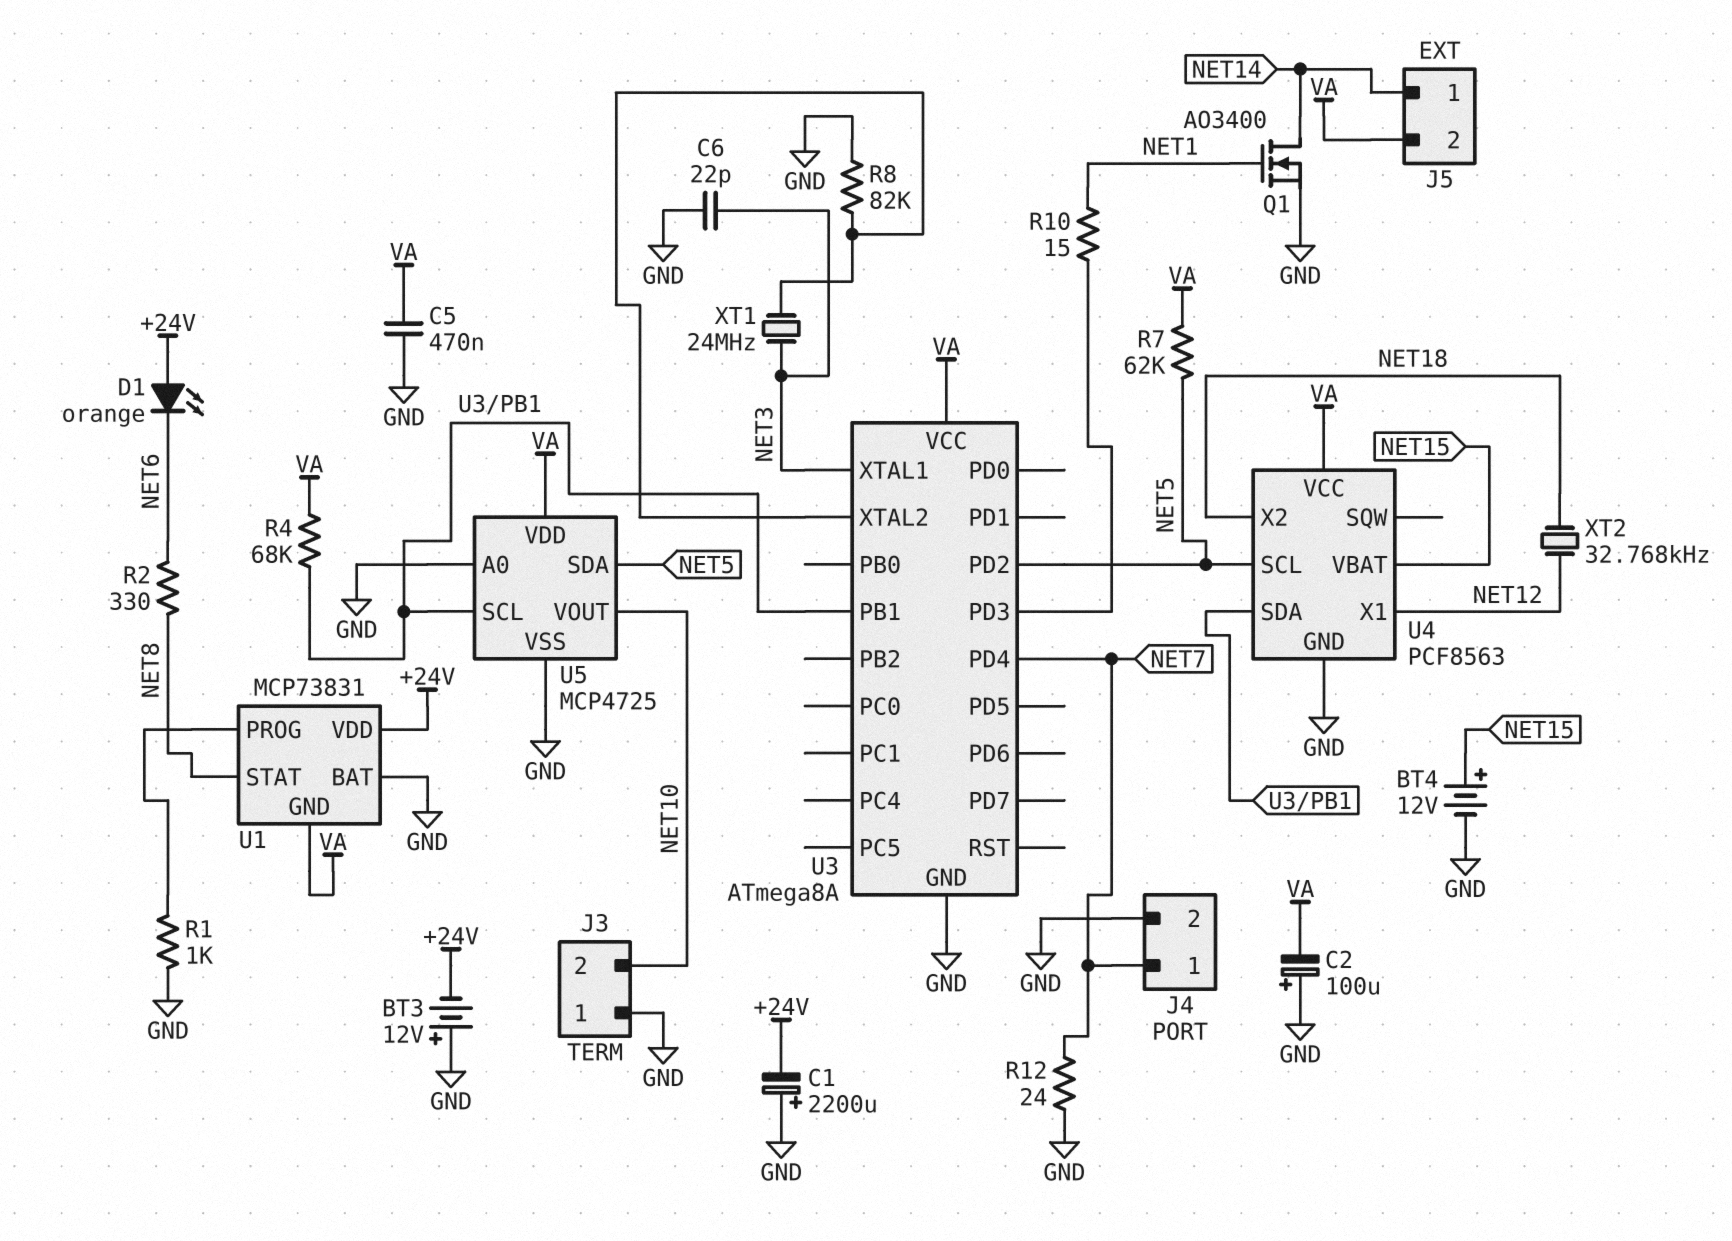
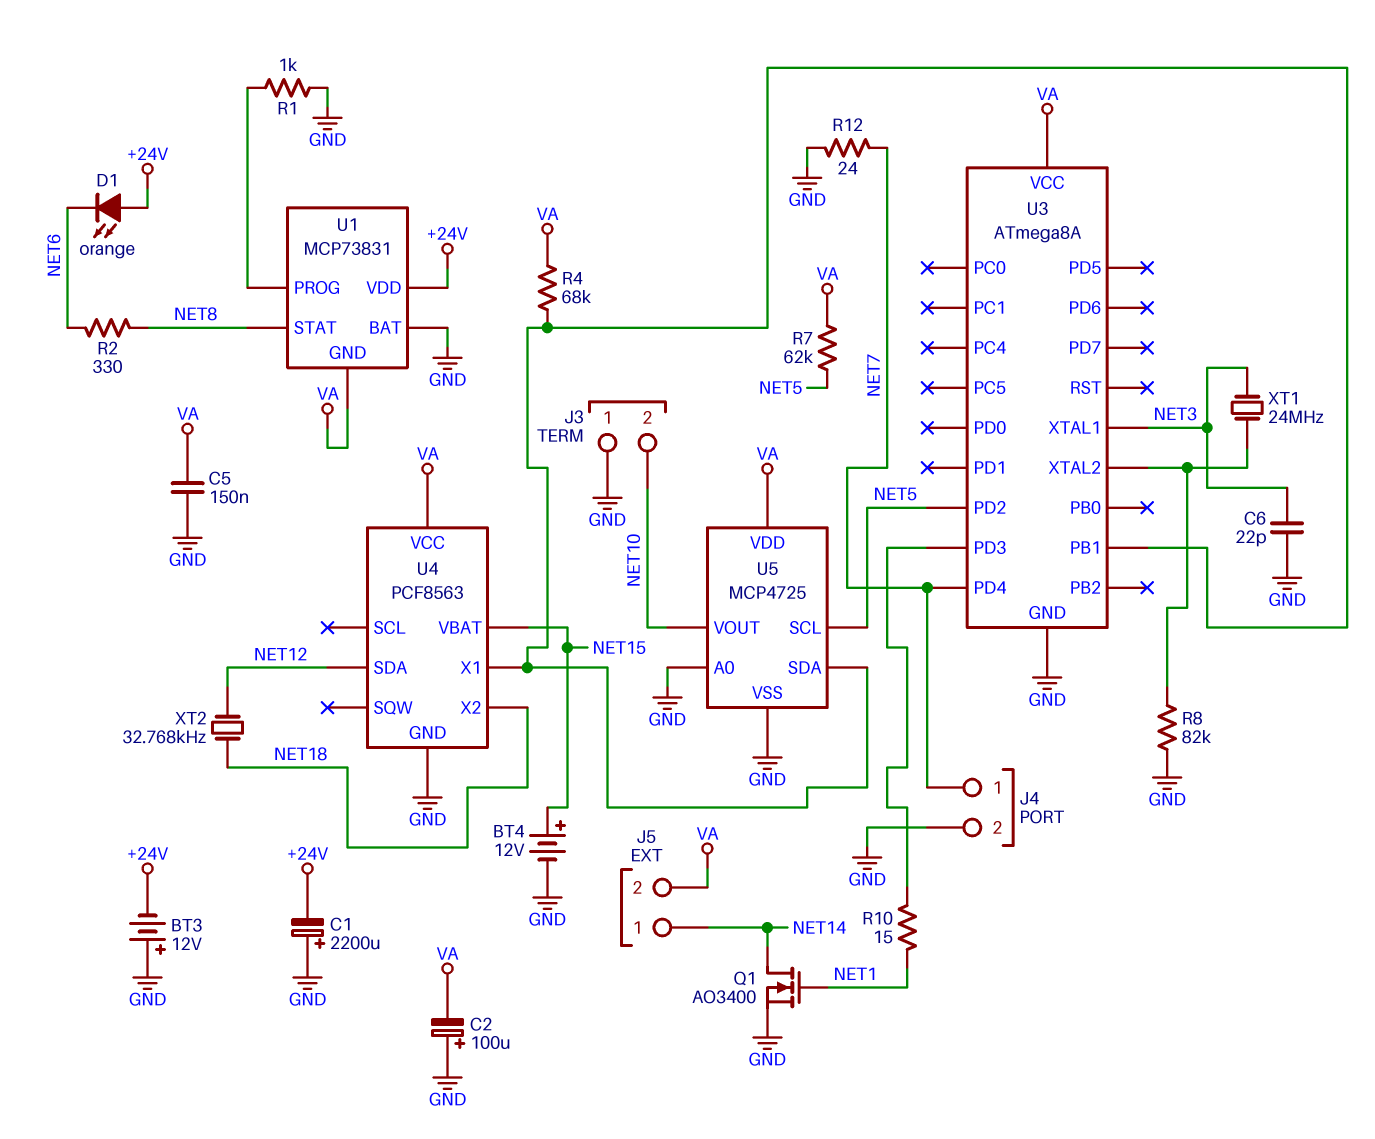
C5: 470nF (GND, VA) -> 150nF (GND, VA)
U4 pin SCL: NET5 -> none
U4 pin SDA: U3/PB1 -> NET12
U4 pin X1: NET12 -> U3/PB1
U5 pin SCL: U3/PB1 -> NET5
U5 pin SDA: NET5 -> U3/PB1

